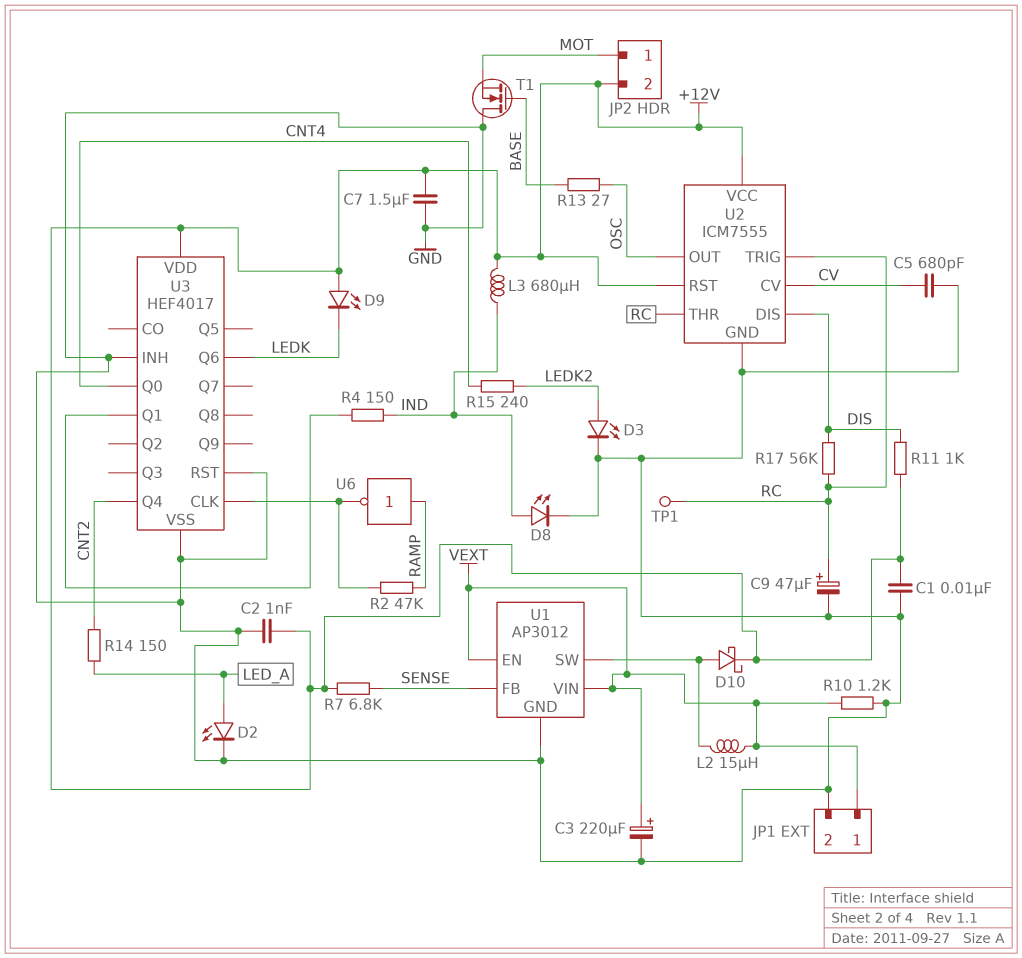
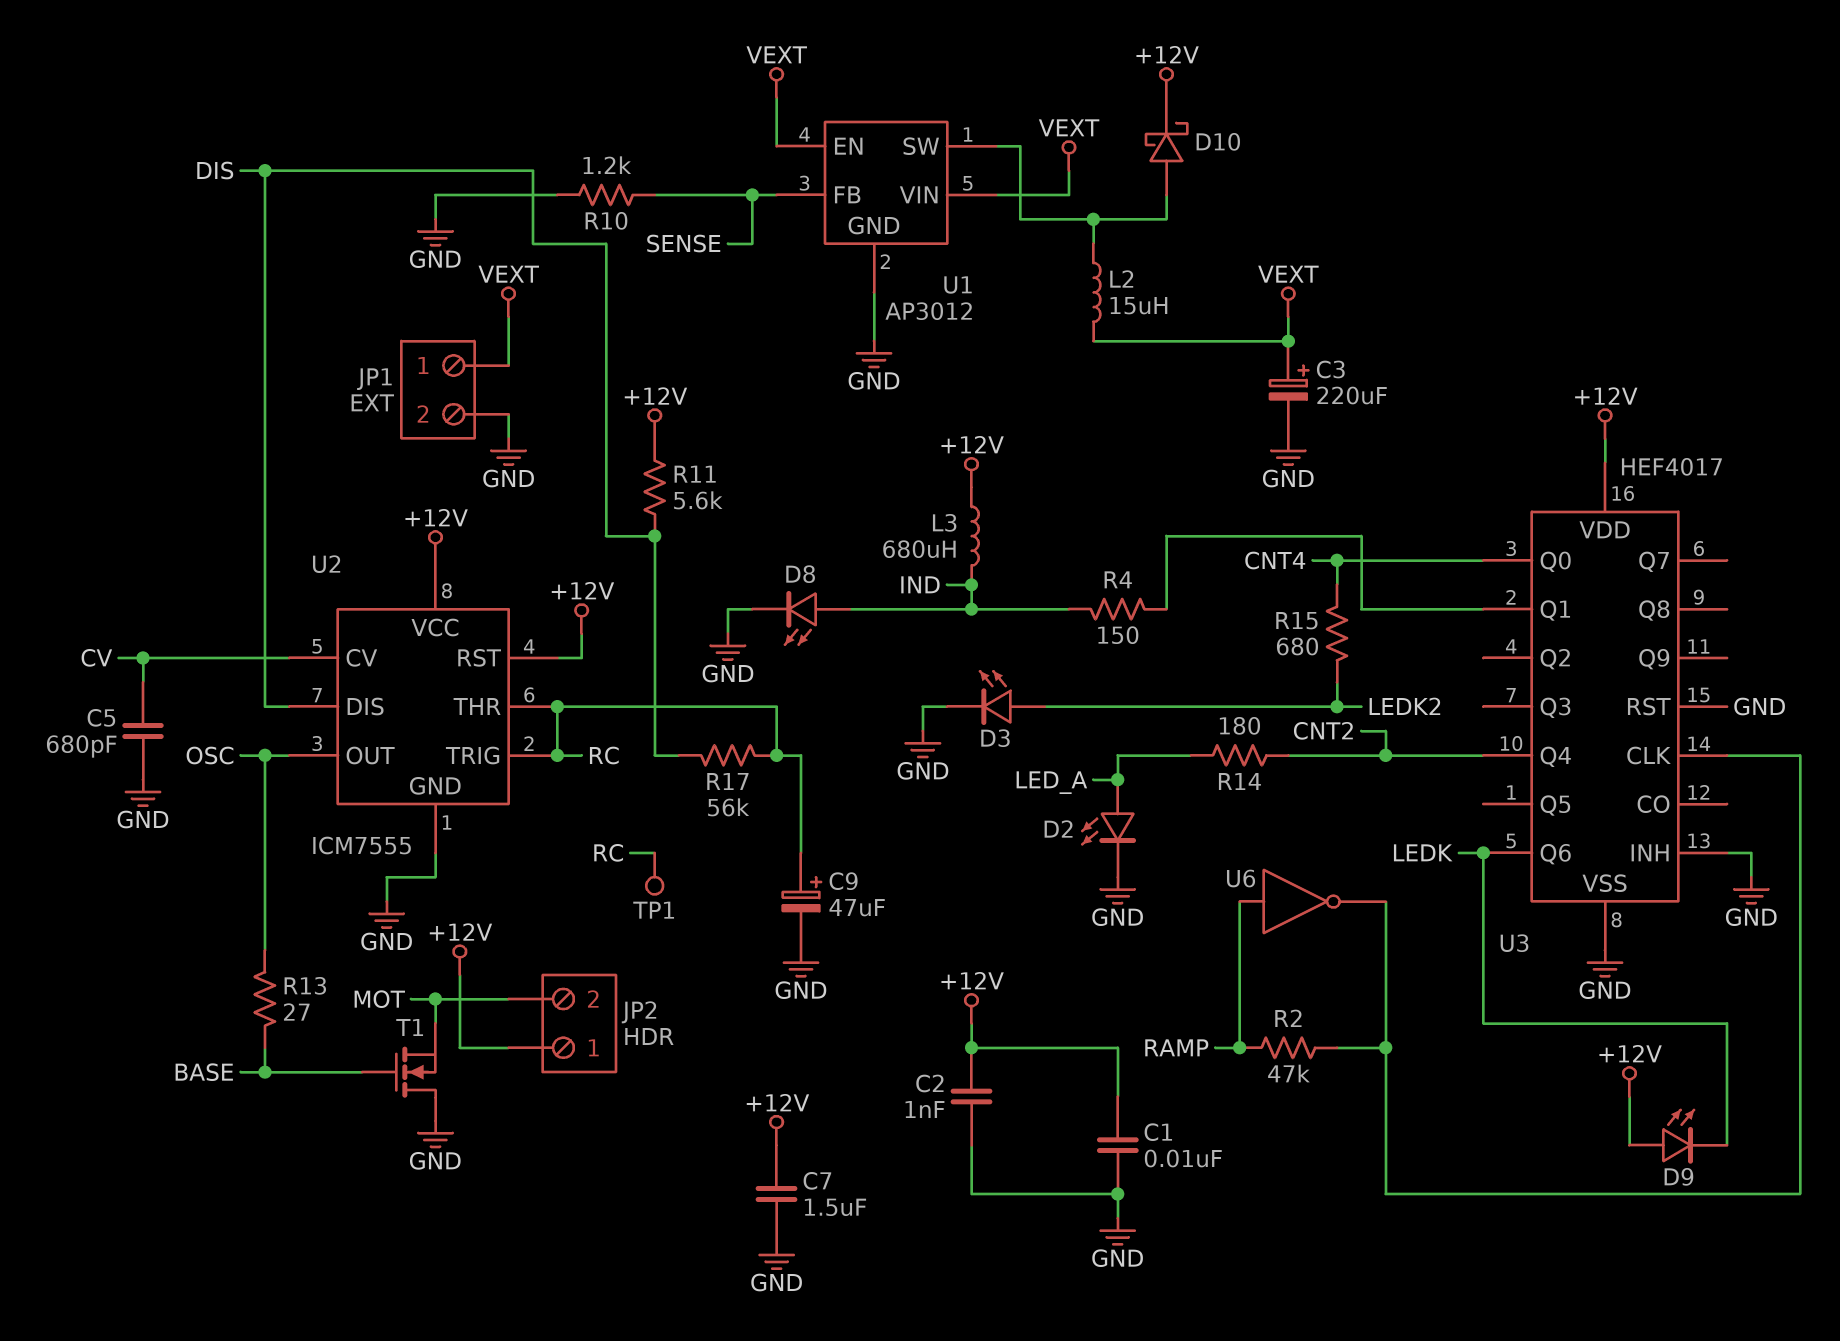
JP2 pin 1: MOT -> +12V
JP2 pin 2: +12V -> MOT
R7: 6.8k (+12V, SENSE) -> none
R10: 1.2k (GND, VEXT) -> 1.2k (GND, SENSE)
R11: 1k (+12V, DIS) -> 5.6k (+12V, DIS)
R14: 150 (CNT2, LED_A) -> 180 (CNT2, LED_A)
R15: 240 (CNT4, LEDK2) -> 680 (CNT4, LEDK2)

